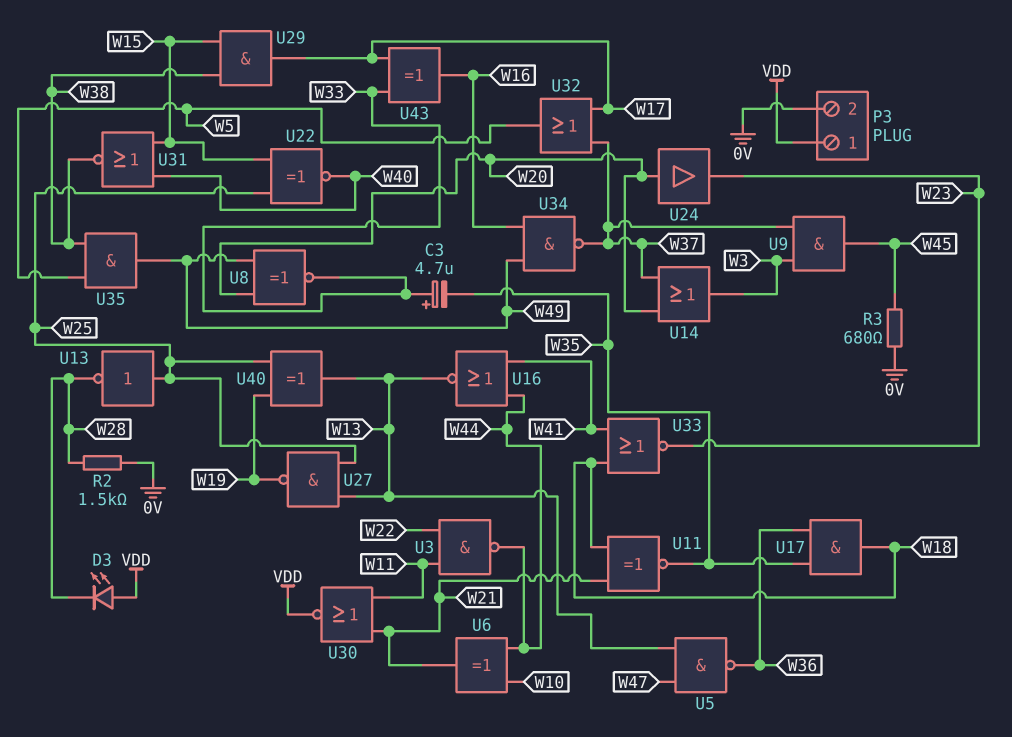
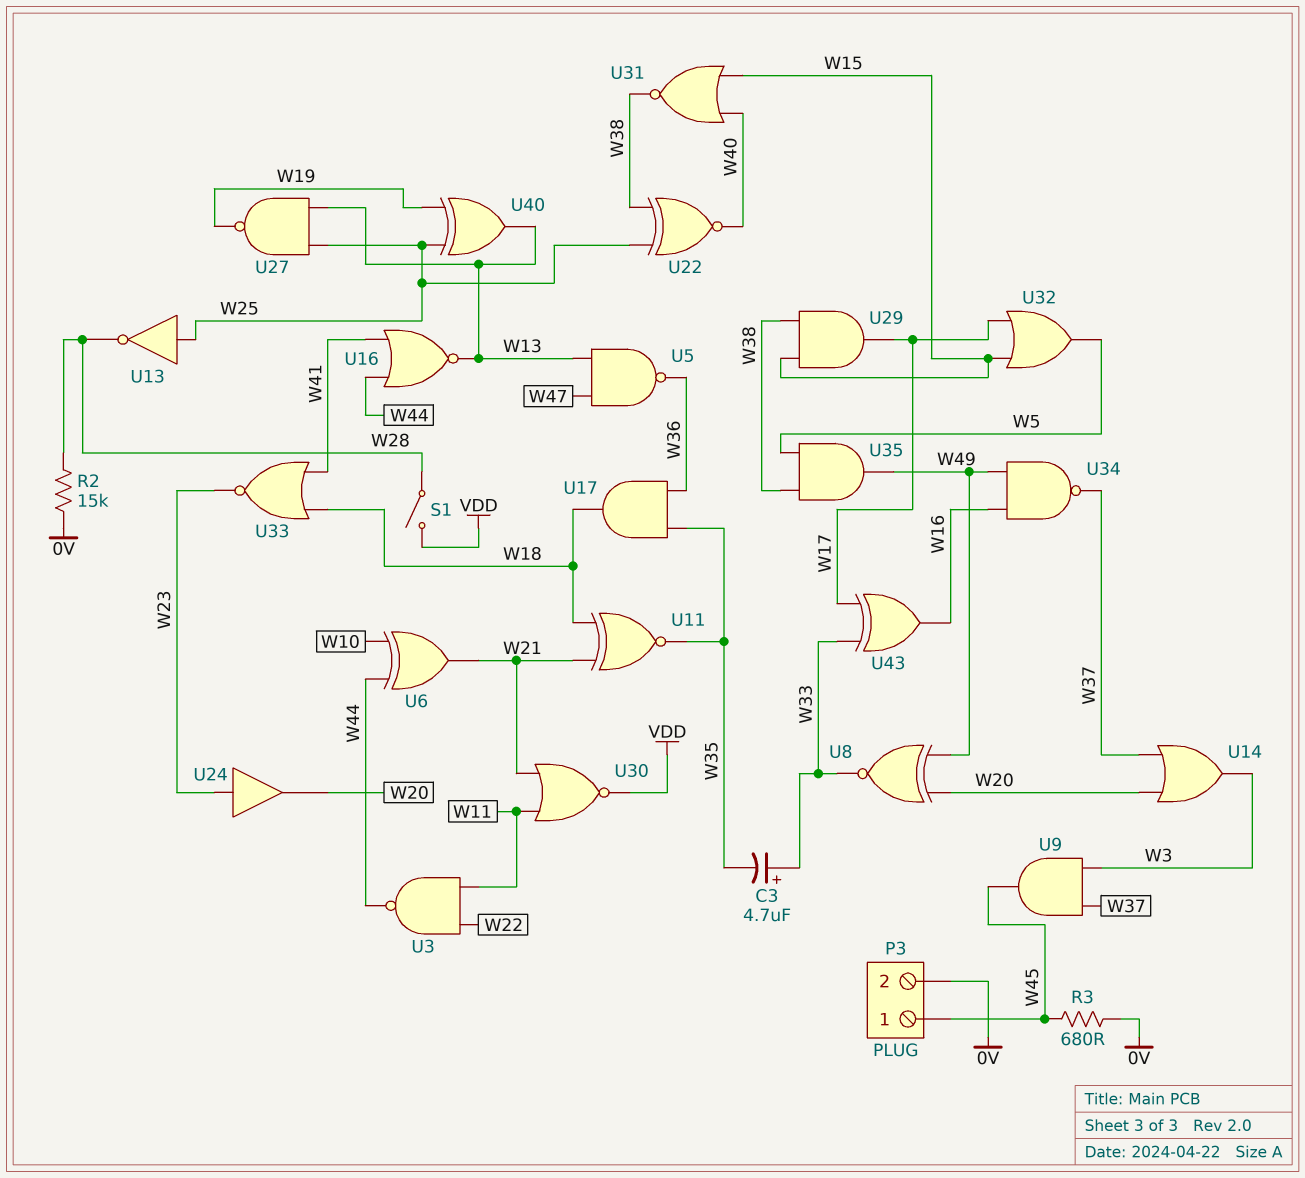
D3: LED (A VDD, K W28) -> none
P3 pin 1: VDD -> W45
R2: 1.5k (0V, W28) -> 15k (0V, W28)
S1: none -> switch (VDD, W28)
U22: XNOR (in W15, in W25, out W40) -> XNOR (in W25, in W38, out W40)
U24: buffer (in W20, out W23) -> buffer (in W23, out W20)
U32: OR (in W17, in W37, out W5) -> OR (in W15, in W17, out W5)

